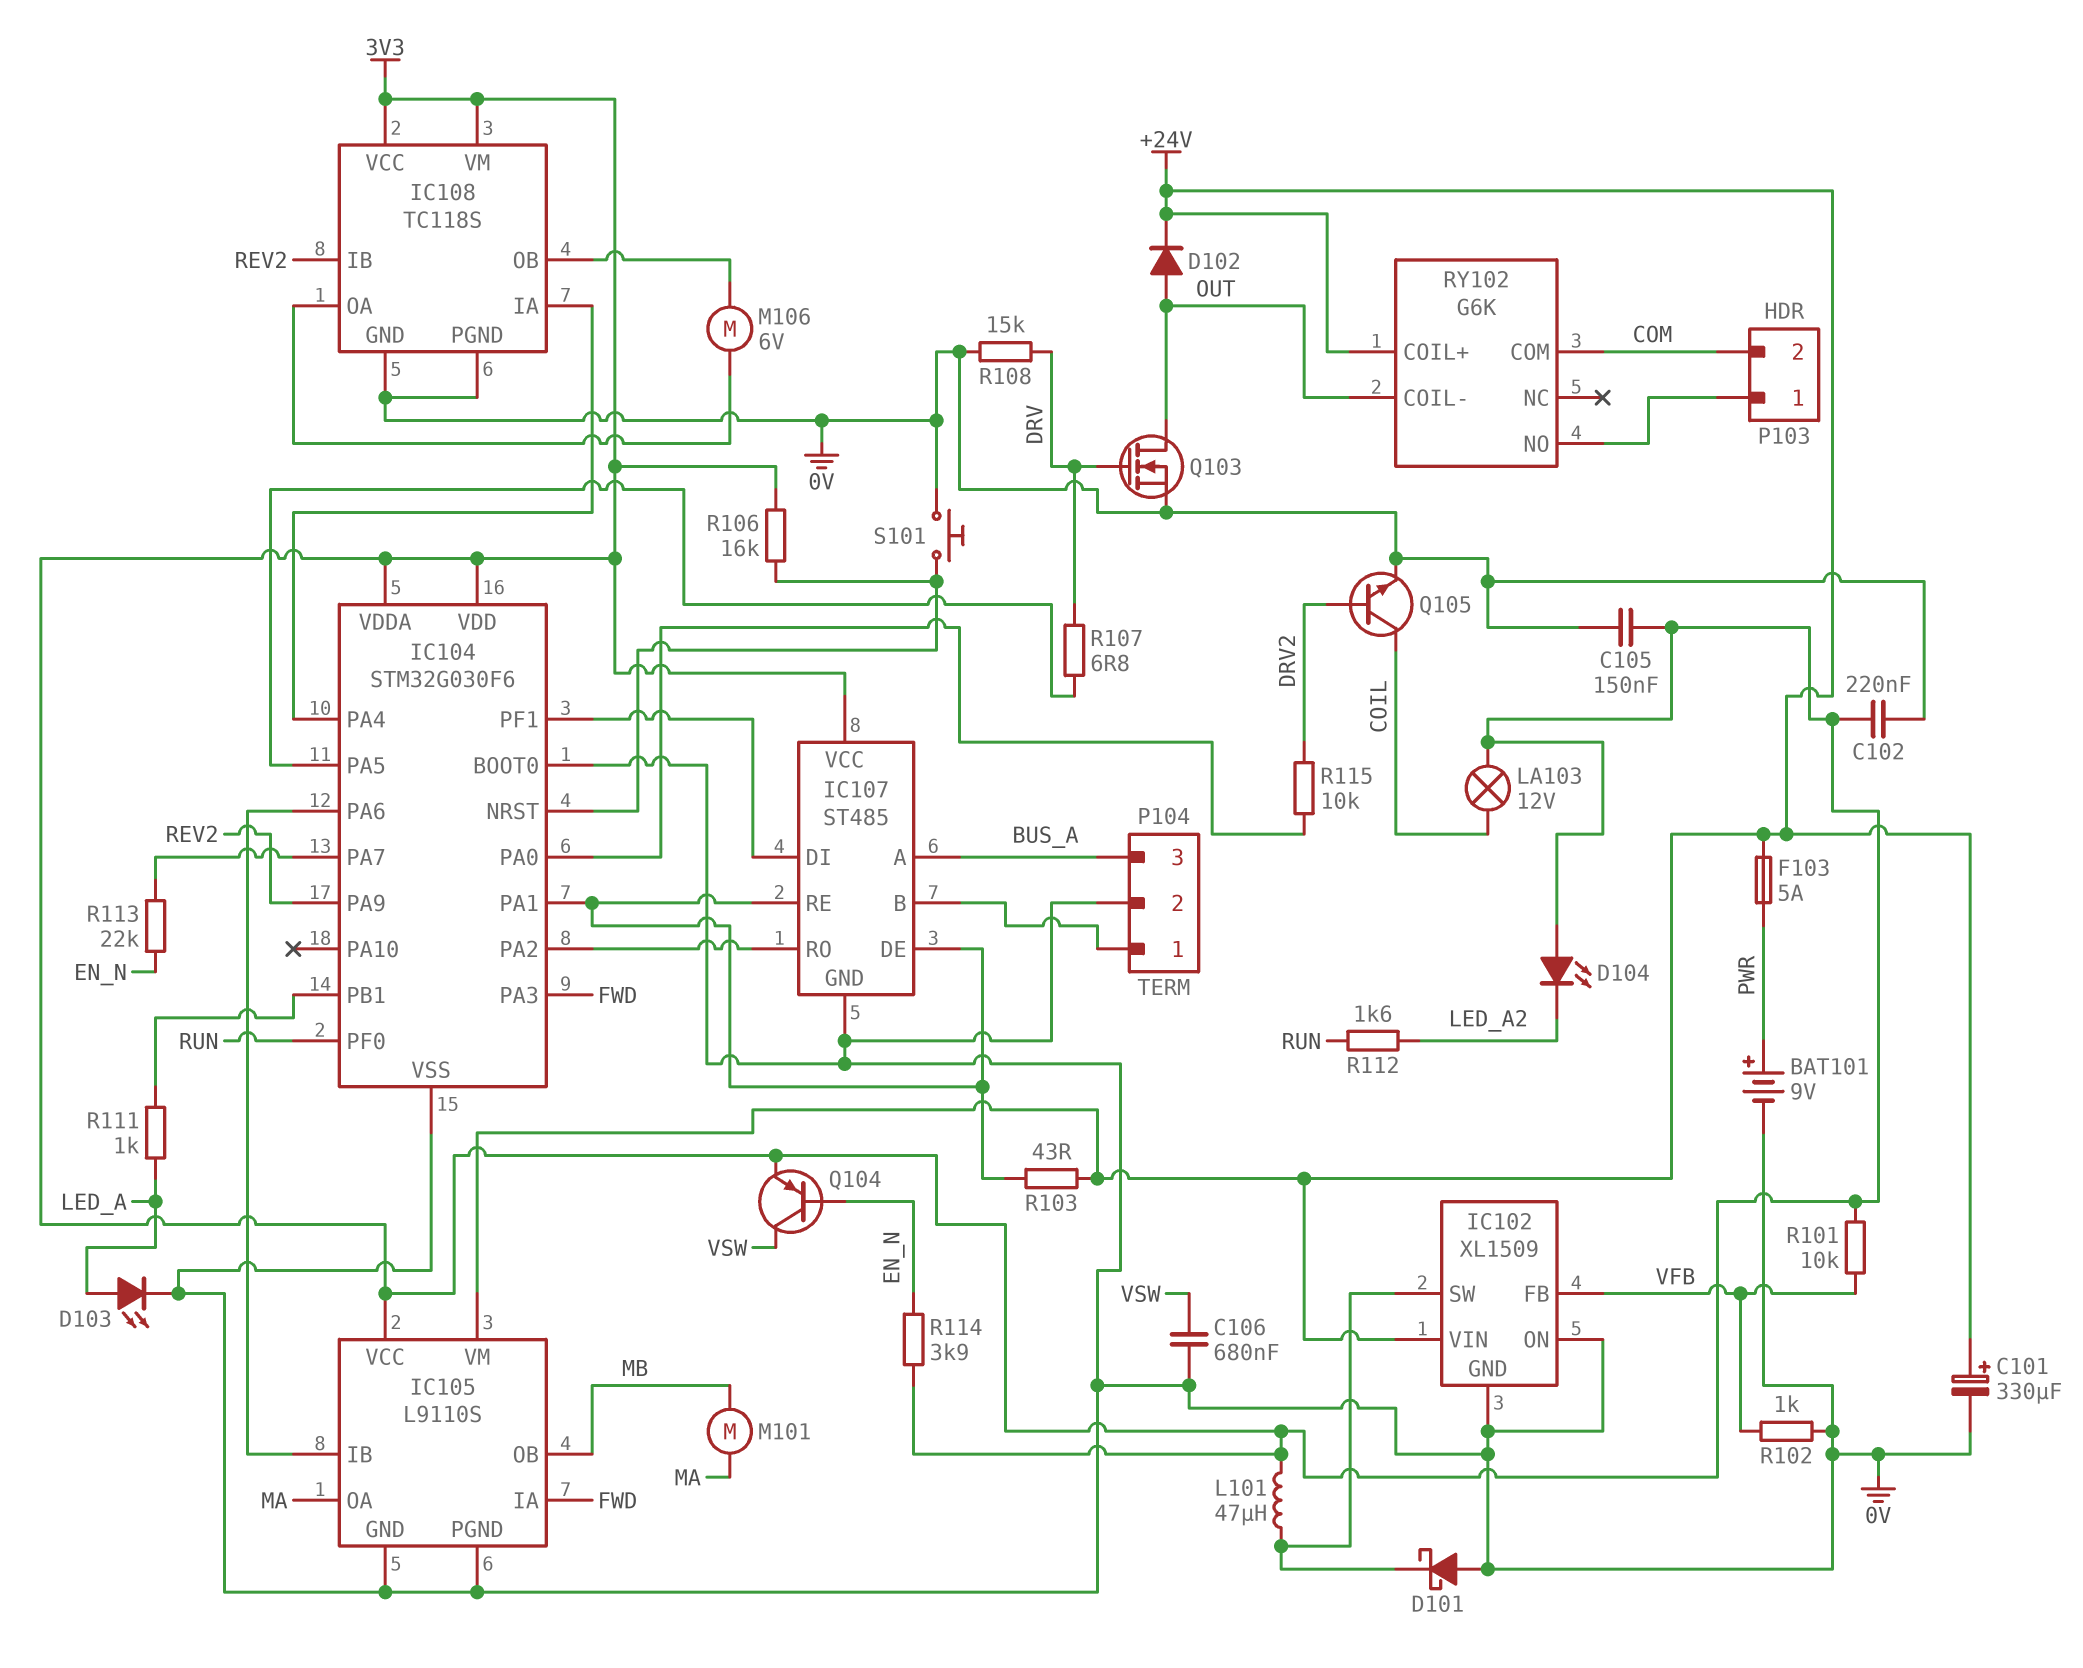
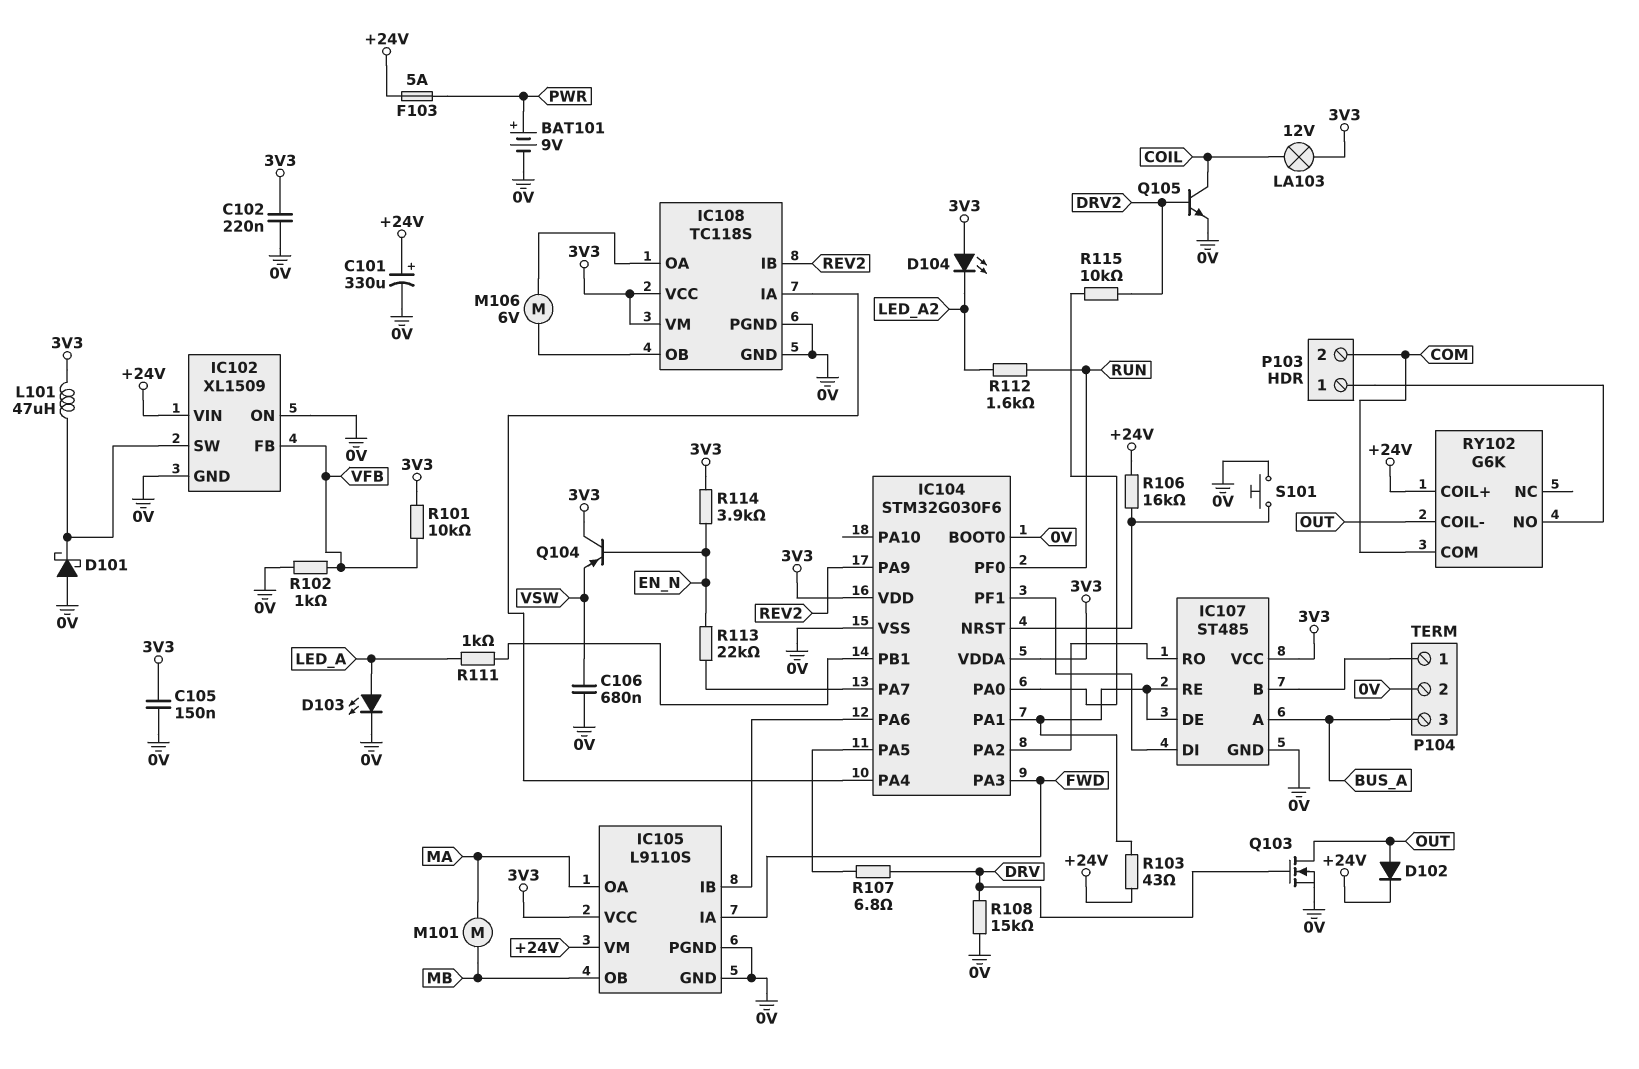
Q104: PNP (B EN_N, C VSW, E 3V3) -> PNP (B EN_N, C 3V3, E VSW)
R106: 16k (3V3, IC104/NRST) -> 16k (+24V, IC104/NRST)

